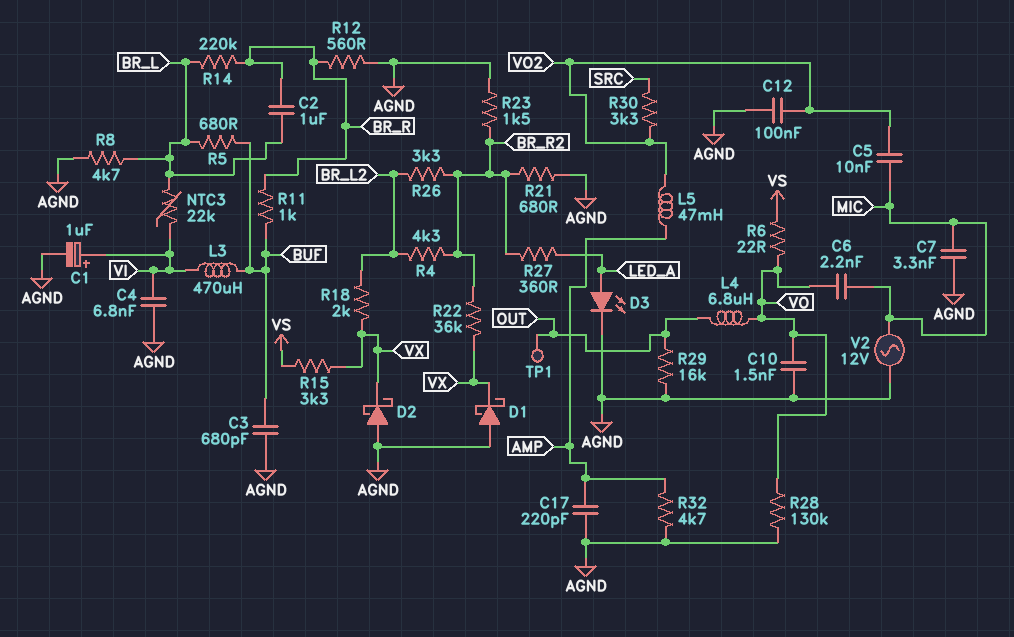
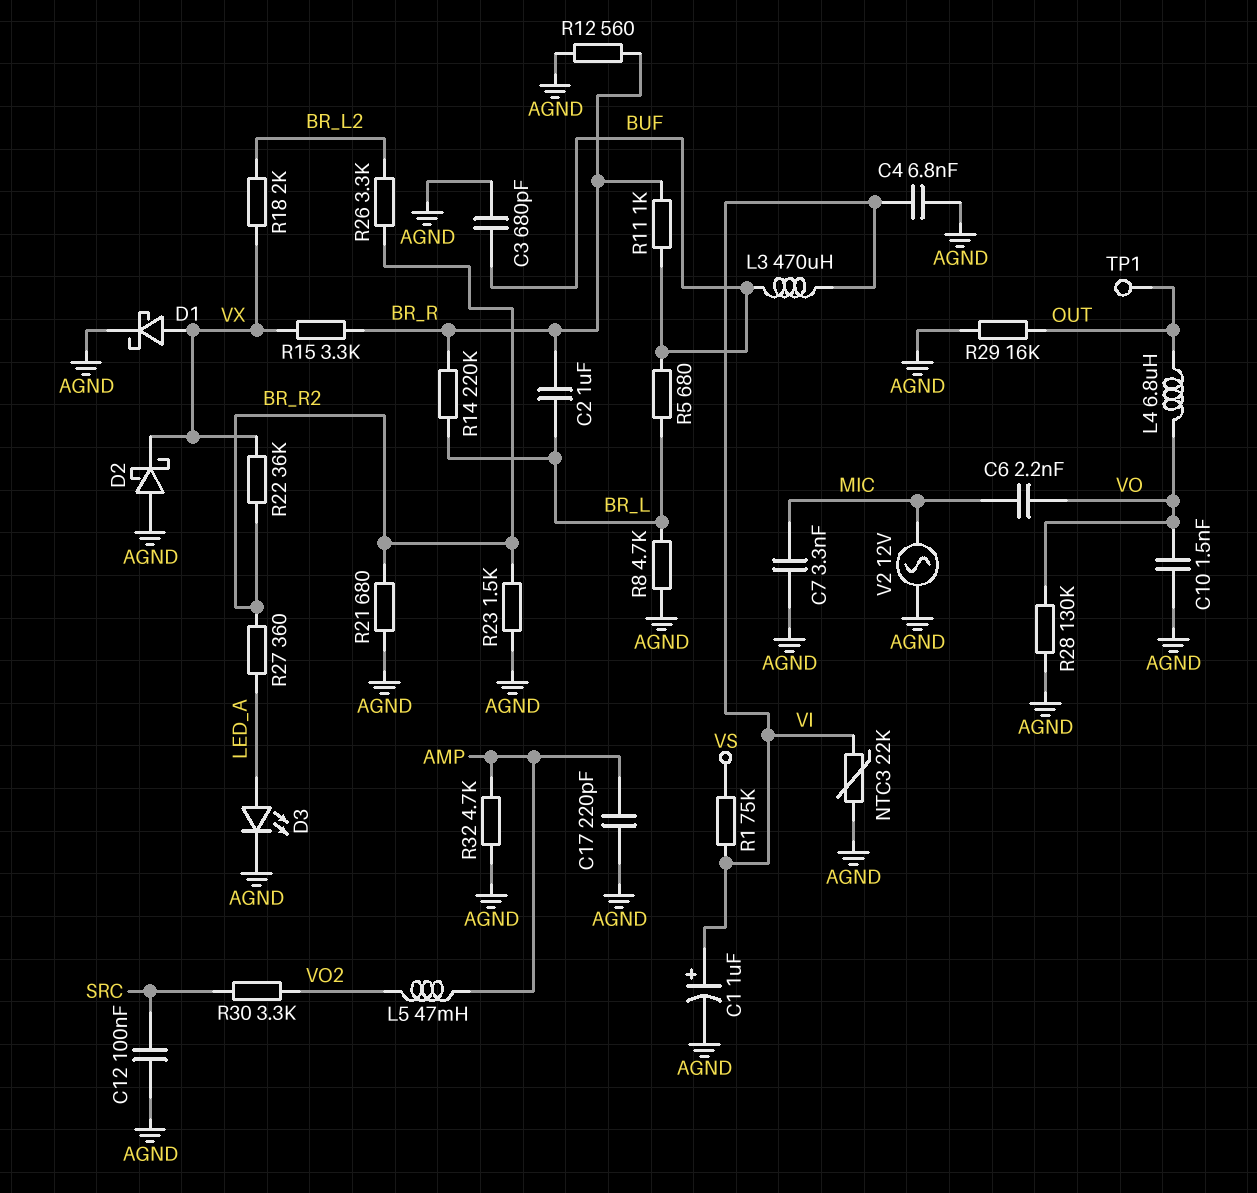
C5: 10nF (MIC, VO2) -> none
C12: 100nF (AGND, VO2) -> 100nF (AGND, SRC)
D1: schottky (A AGND, K VX) -> schottky (A VX, K AGND)
NTC3: 22k (BR_L, VI) -> 22k (AGND, VI)
R1: none -> 75k (VI, VS)
R4: 4.3k (BR_L2, BR_R2) -> none
R6: 22 (VO, VS) -> none
R15: 3.3k (VS, VX) -> 3.3k (BR_R, VX)

